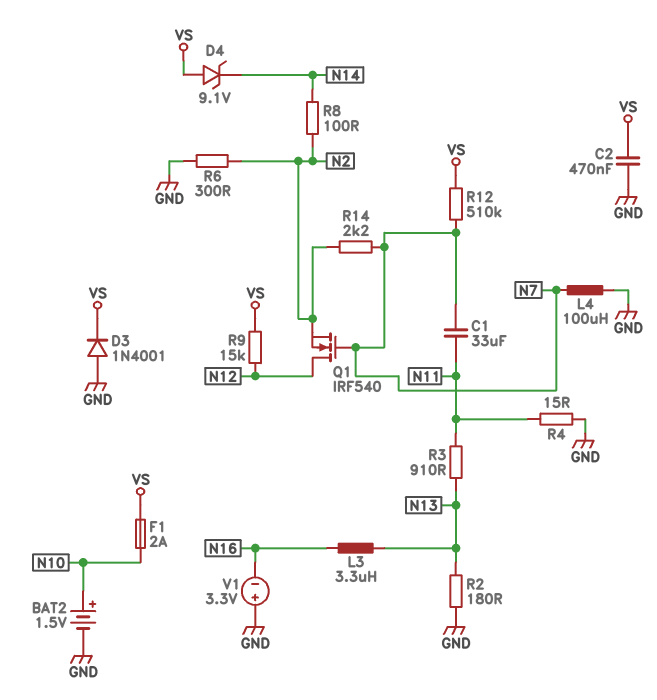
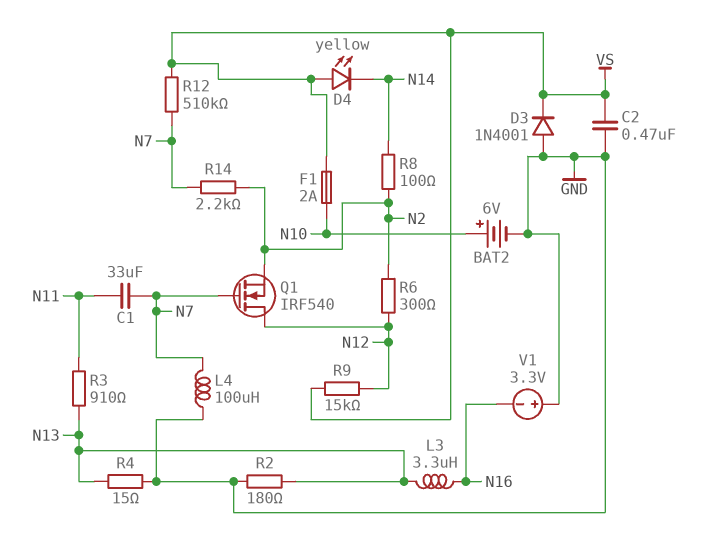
BAT2: 1.5V (plus N10, minus GND) -> 6V (plus N10, minus GND)
D4: zener 9.1V (A VS, K N14) -> LED yellow (A VS, K N14)
R4: 15 (GND, N11) -> 15 (GND, N13)
R6: 300 (GND, N2) -> 300 (N2, N12)

